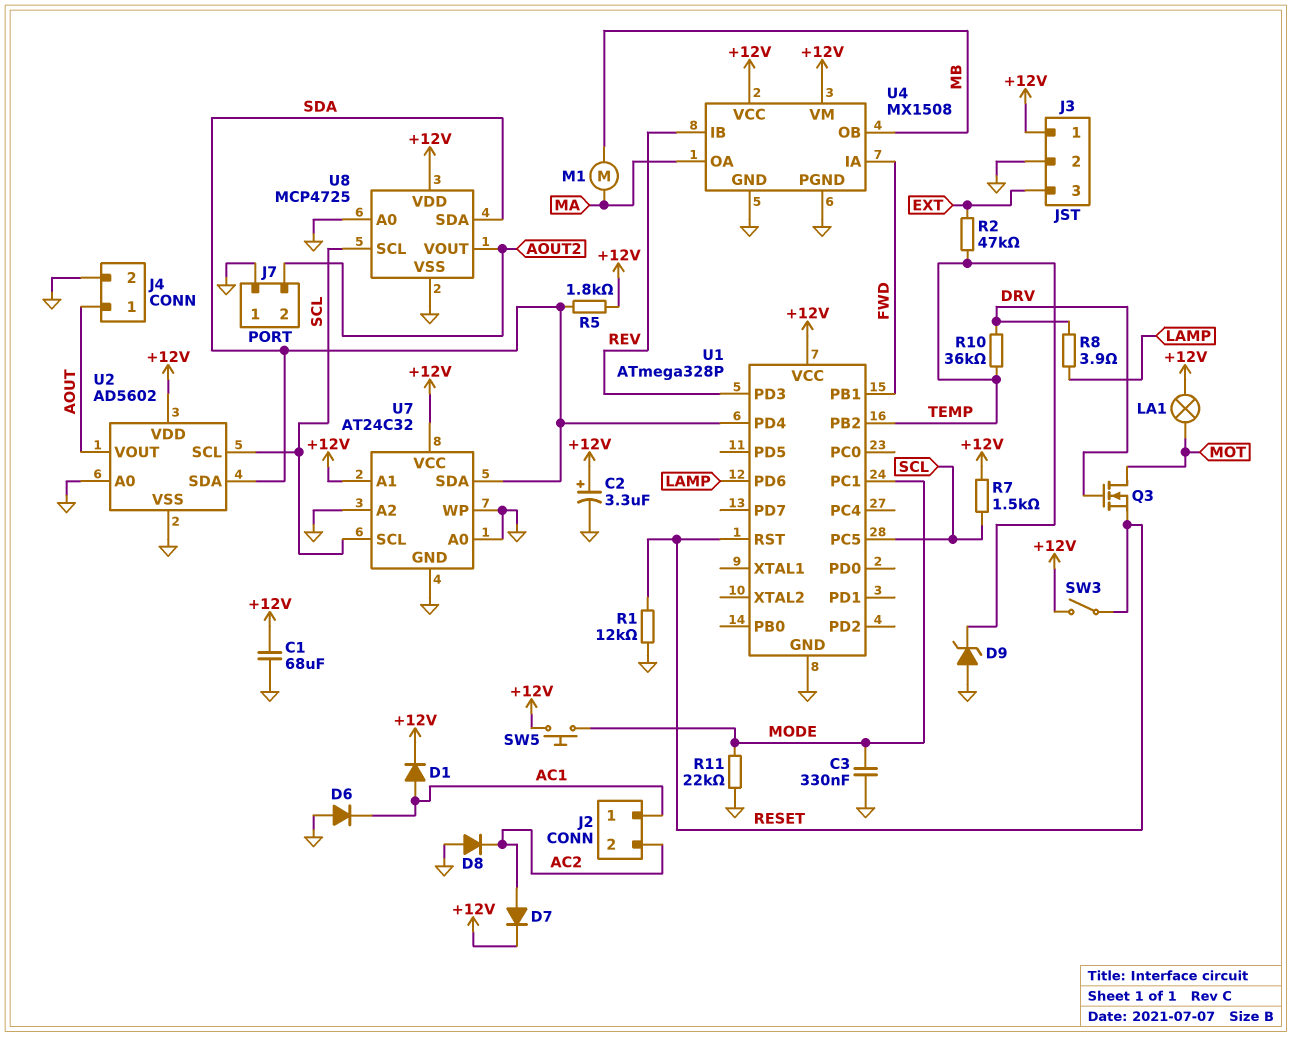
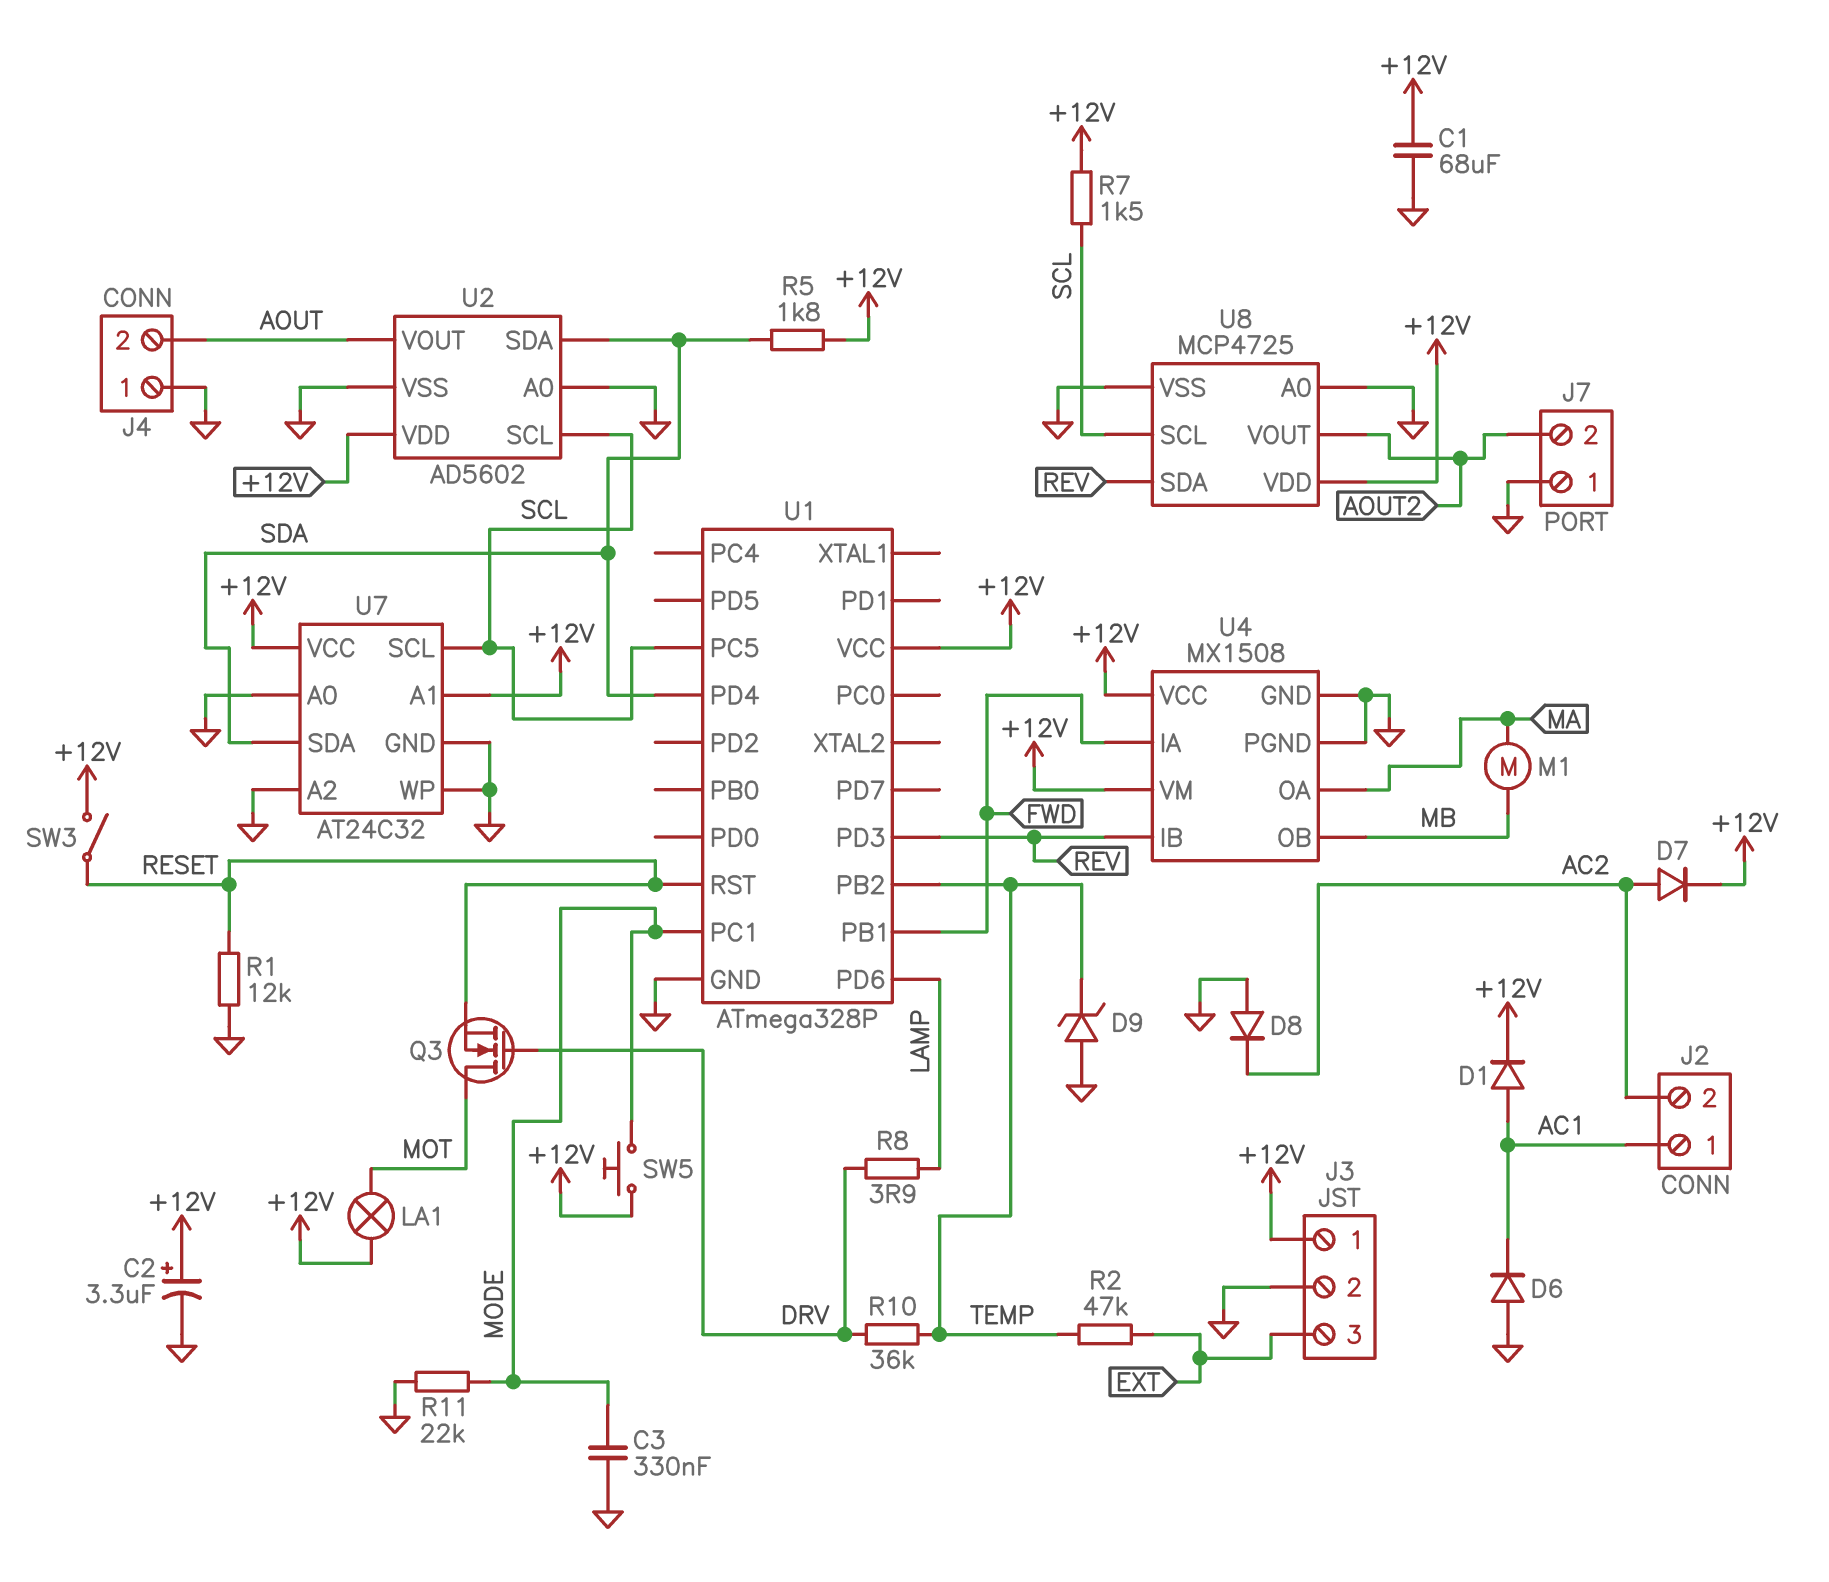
J4 pin 1: AOUT -> GND
J4 pin 2: GND -> AOUT
U8 pin SDA: SDA -> REV

